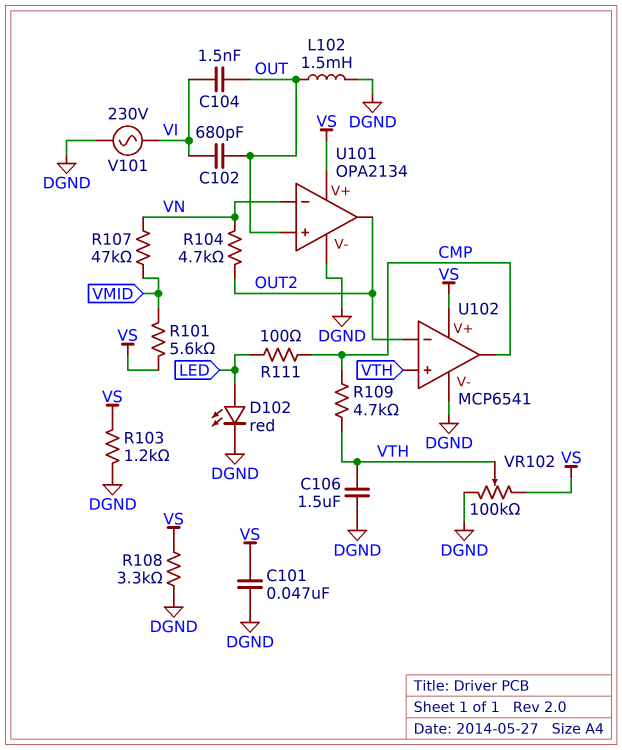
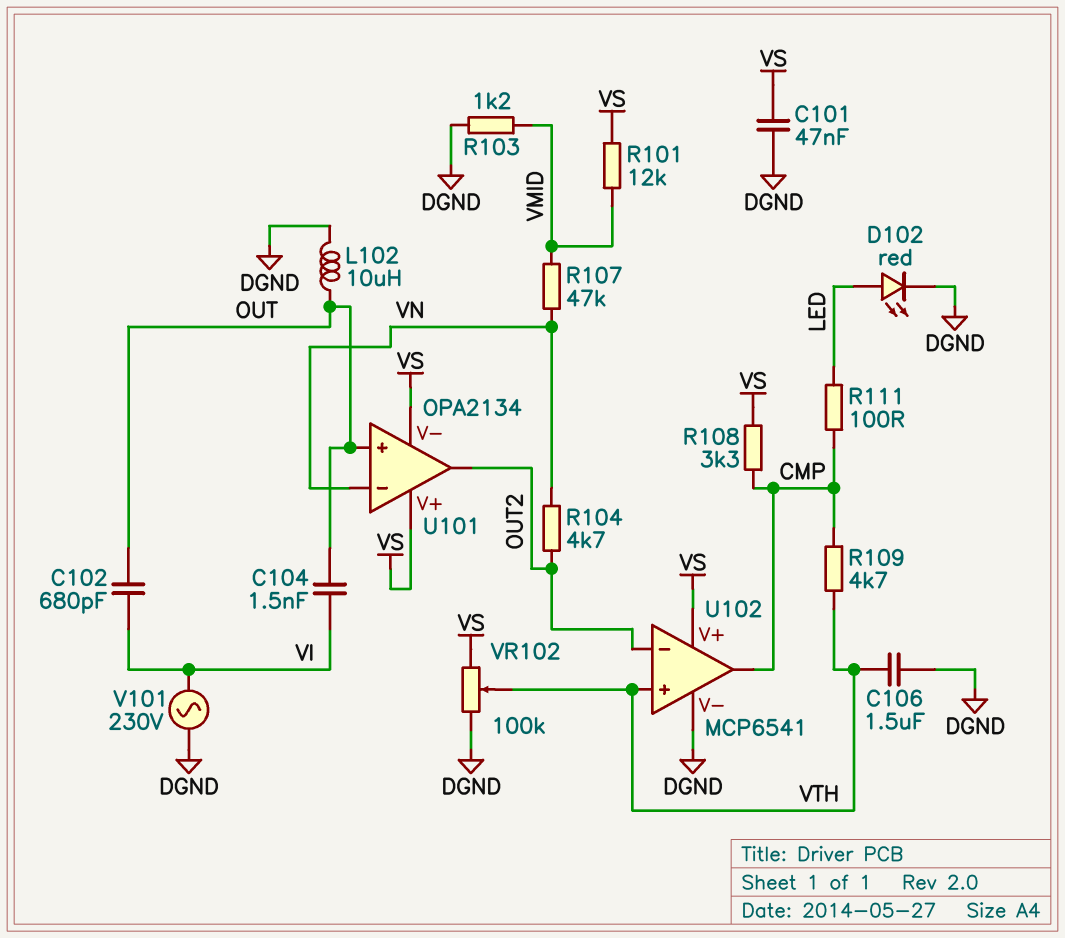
L102: 1.5mH (DGND, OUT) -> 10uH (DGND, OUT)
R101: 5.6k (VMID, VS) -> 12k (VMID, VS)
R103: 1.2k (DGND, VS) -> 1.2k (DGND, VMID)
R108: 3.3k (DGND, VS) -> 3.3k (CMP, VS)
U101 pin V-: DGND -> VS

